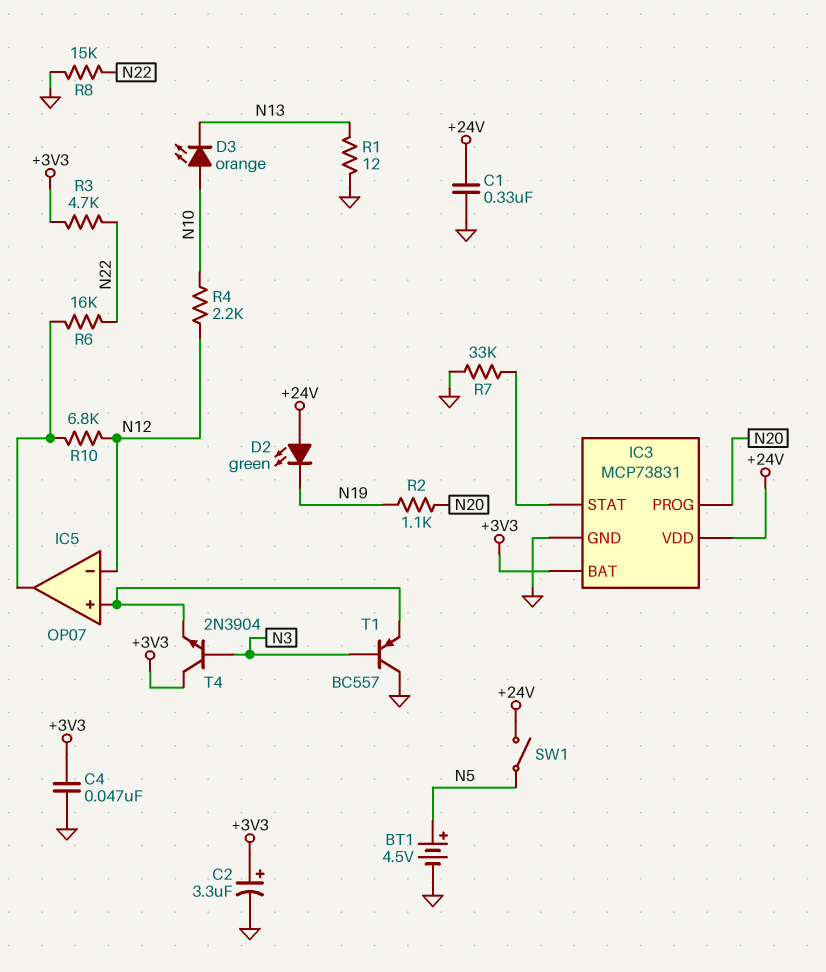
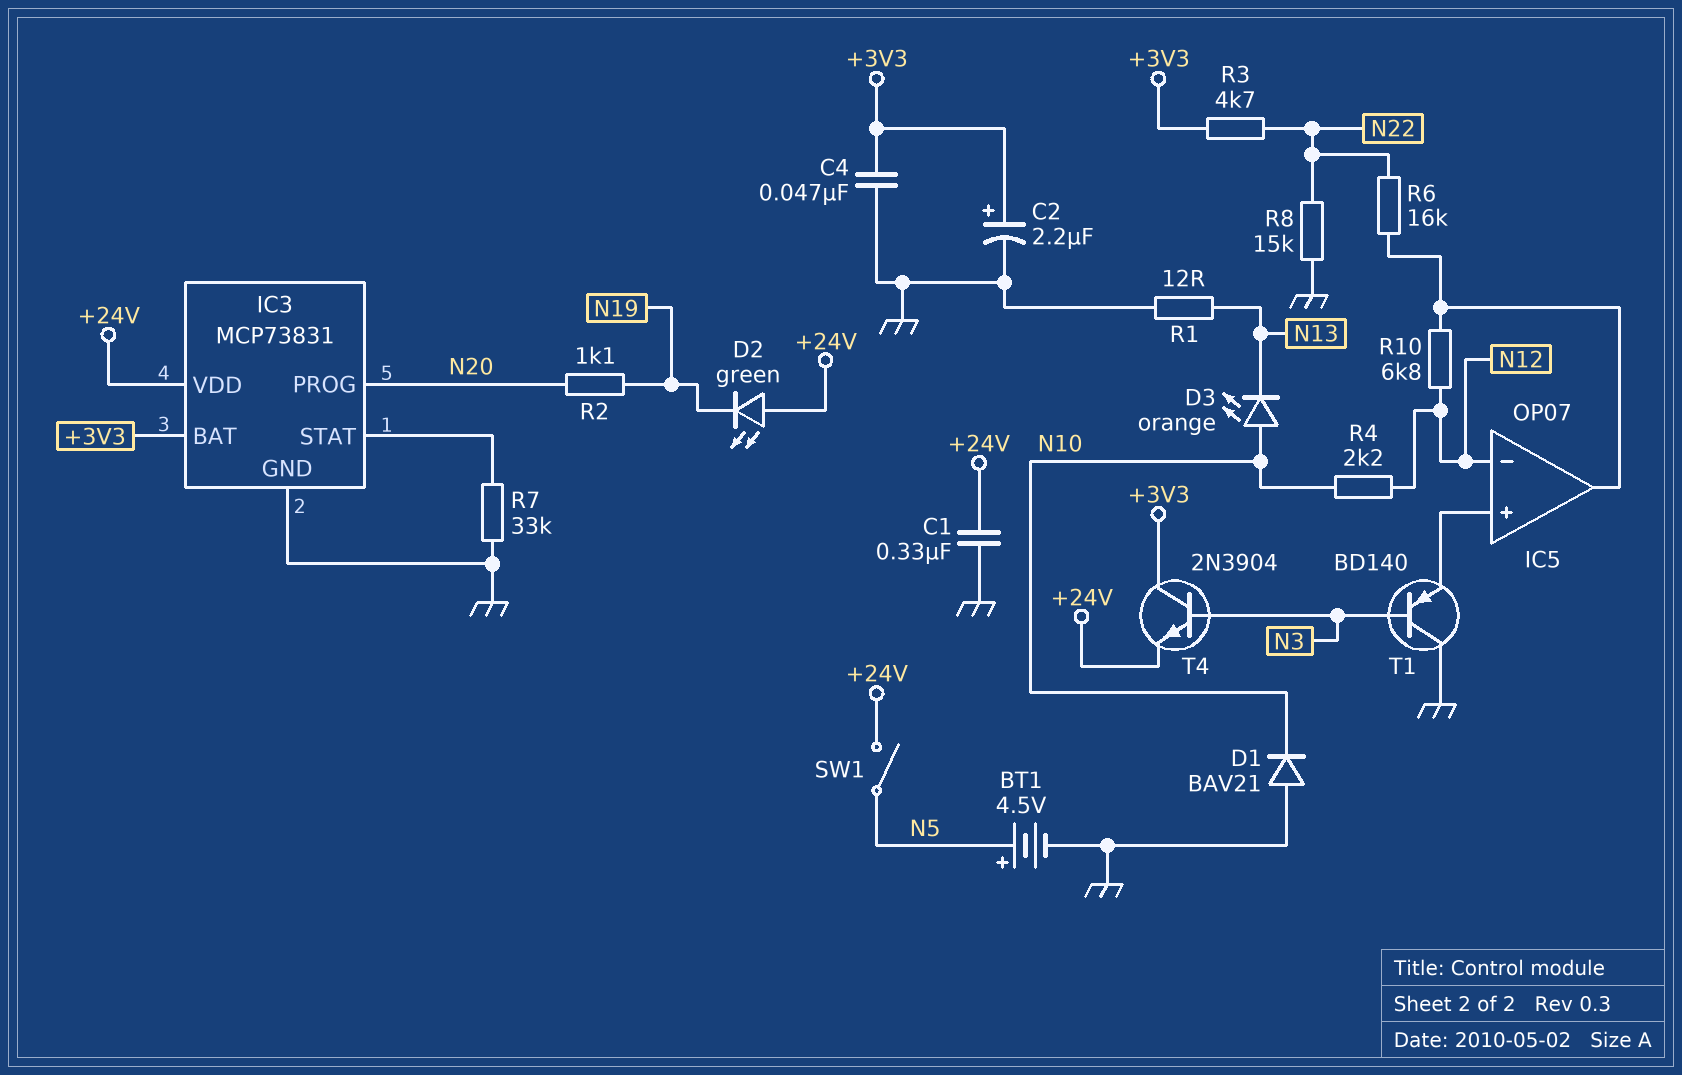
C2: 3.3uF (plus +3V3, minus GND) -> 2.2uF (plus +3V3, minus GND)
D1: none -> diode BAV21 (A GND, K N10)
T1: PNP BC557 (B N3, C GND, E IC5/in+) -> PNP BD140 (B N3, C GND, E IC5/in+)
T4: NPN 2N3904 (B N3, C +3V3, E IC5/in+) -> NPN 2N3904 (B N3, C +3V3, E +24V)

